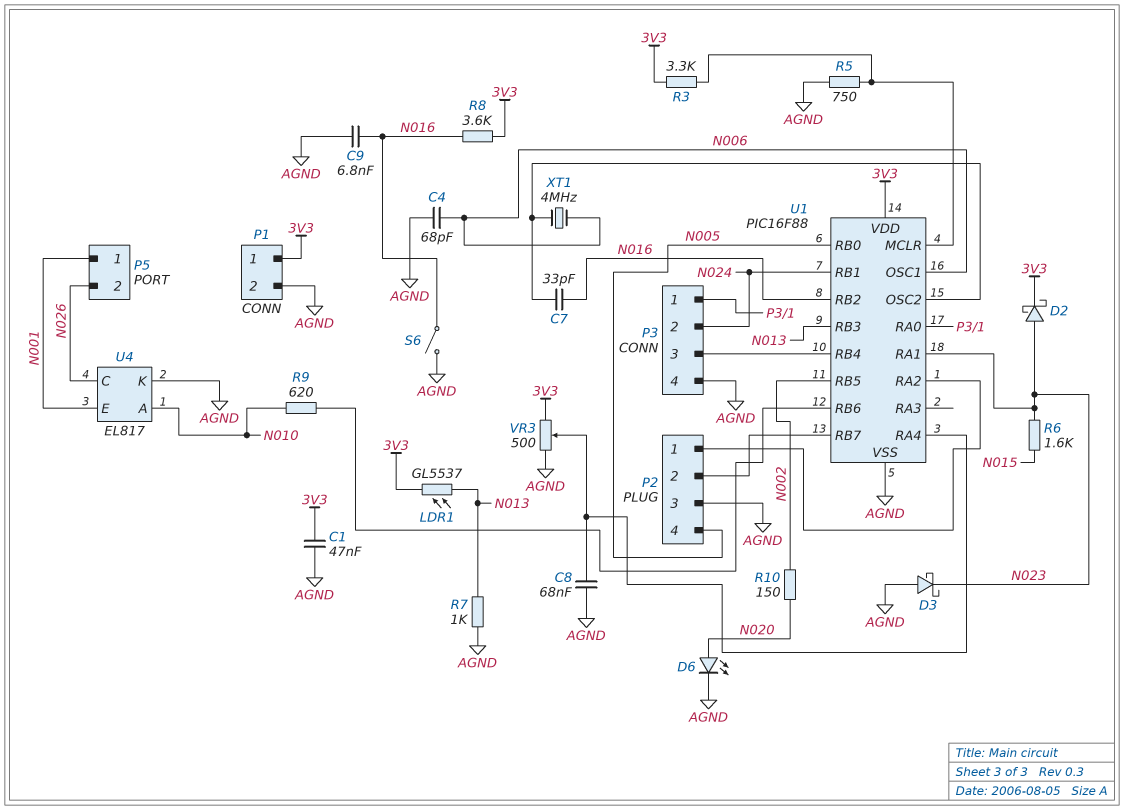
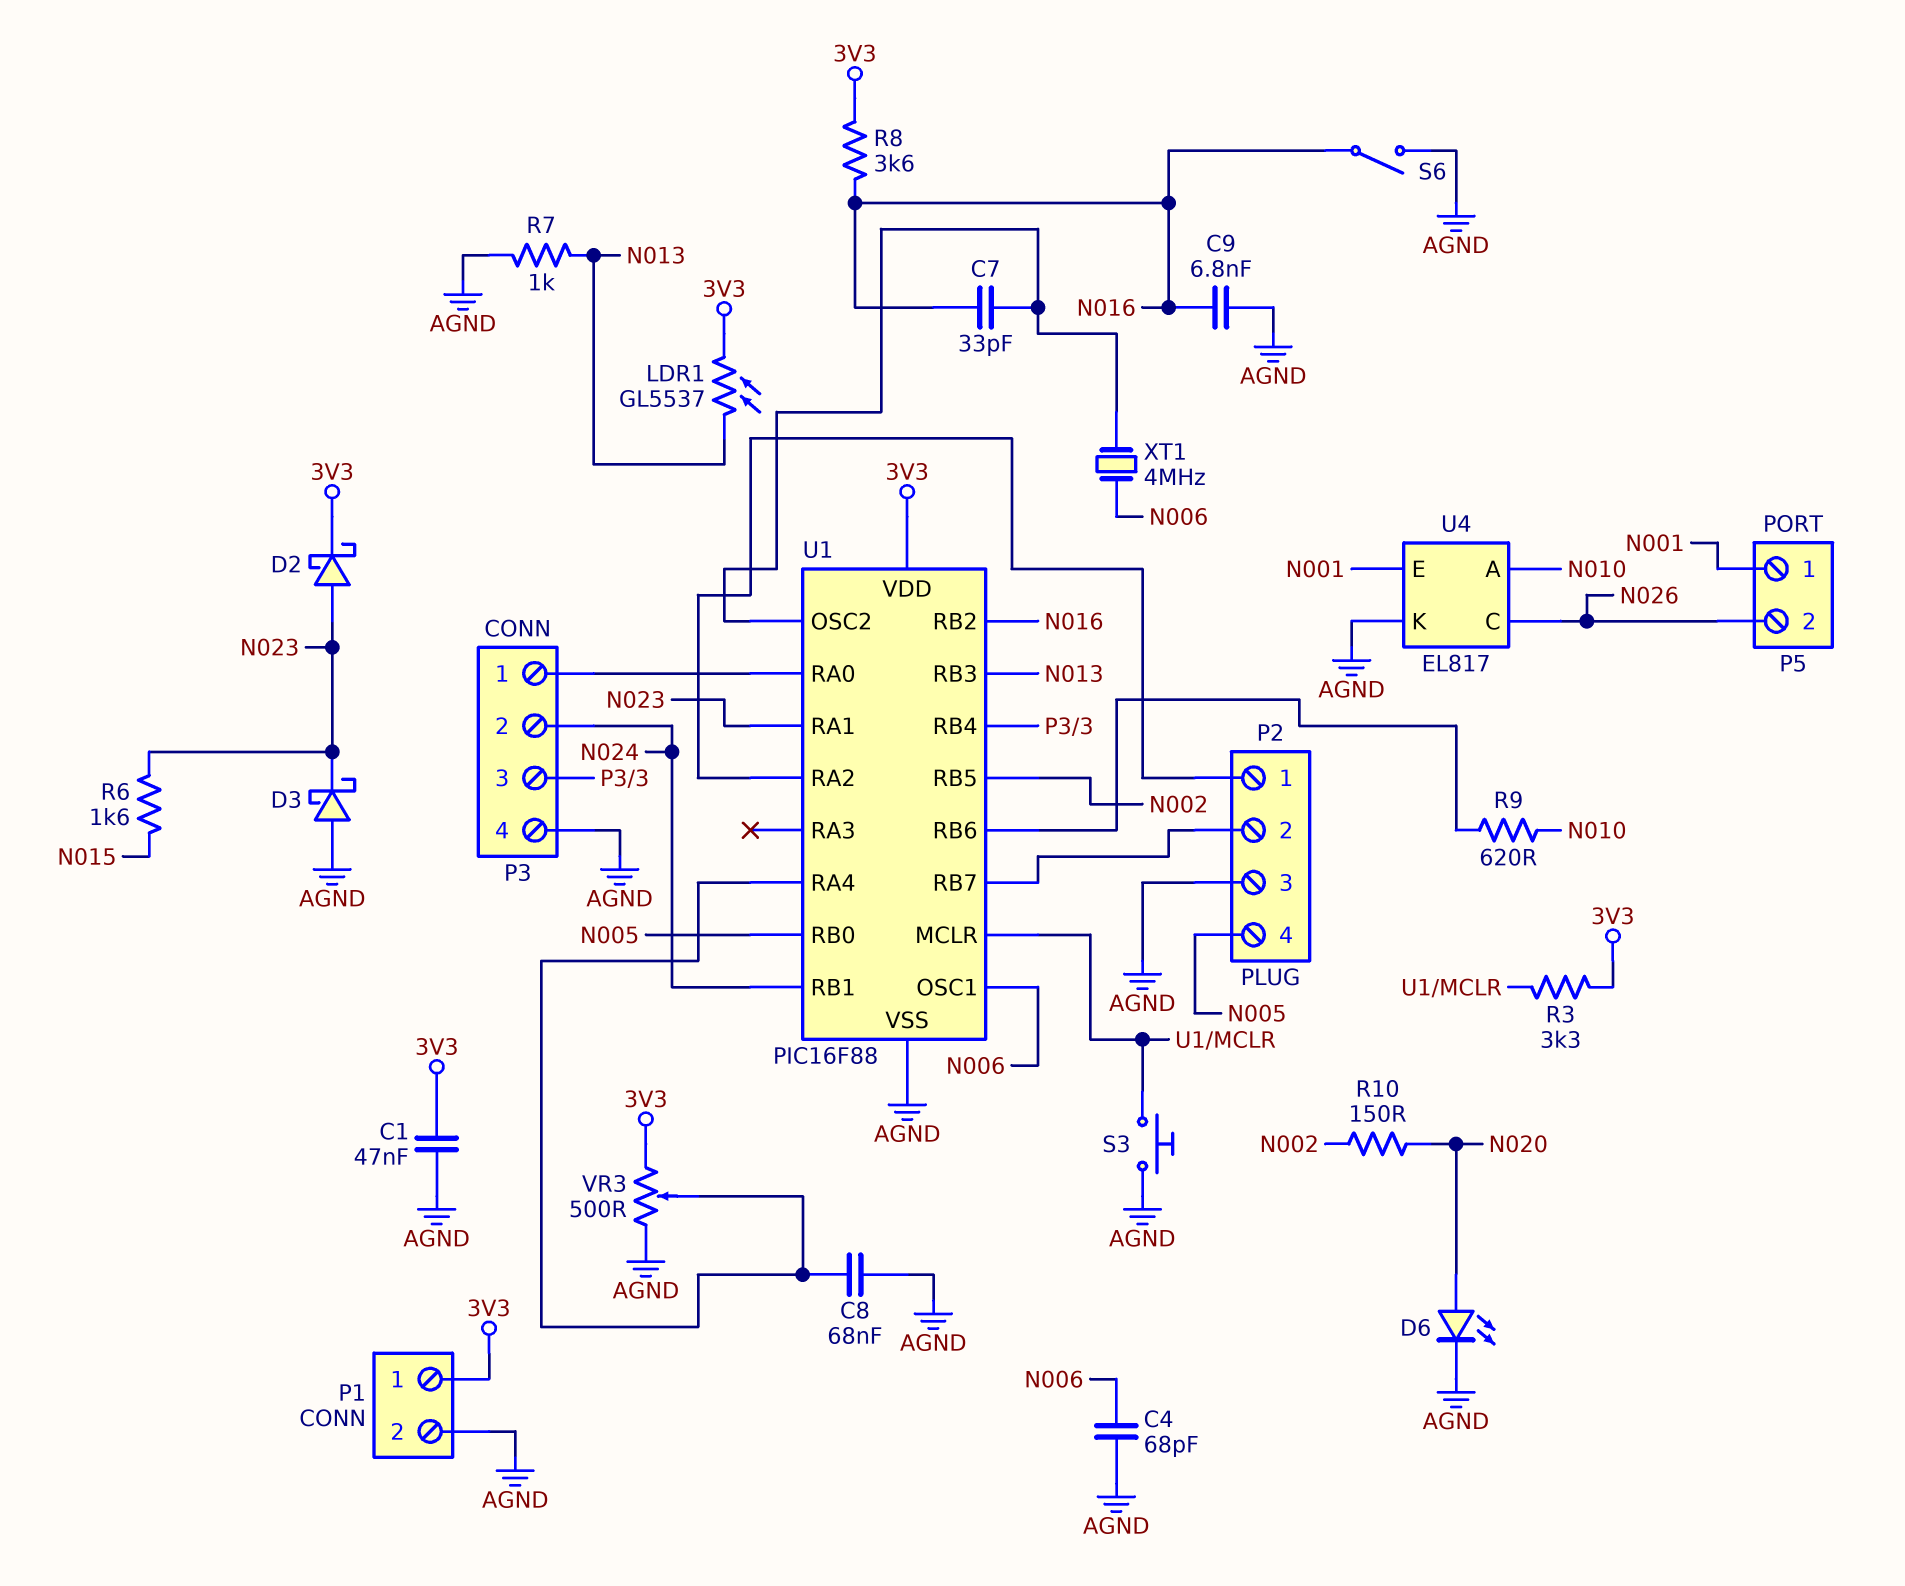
R5: 750 (AGND, U1/MCLR) -> none
S3: none -> button (AGND, U1/MCLR)

